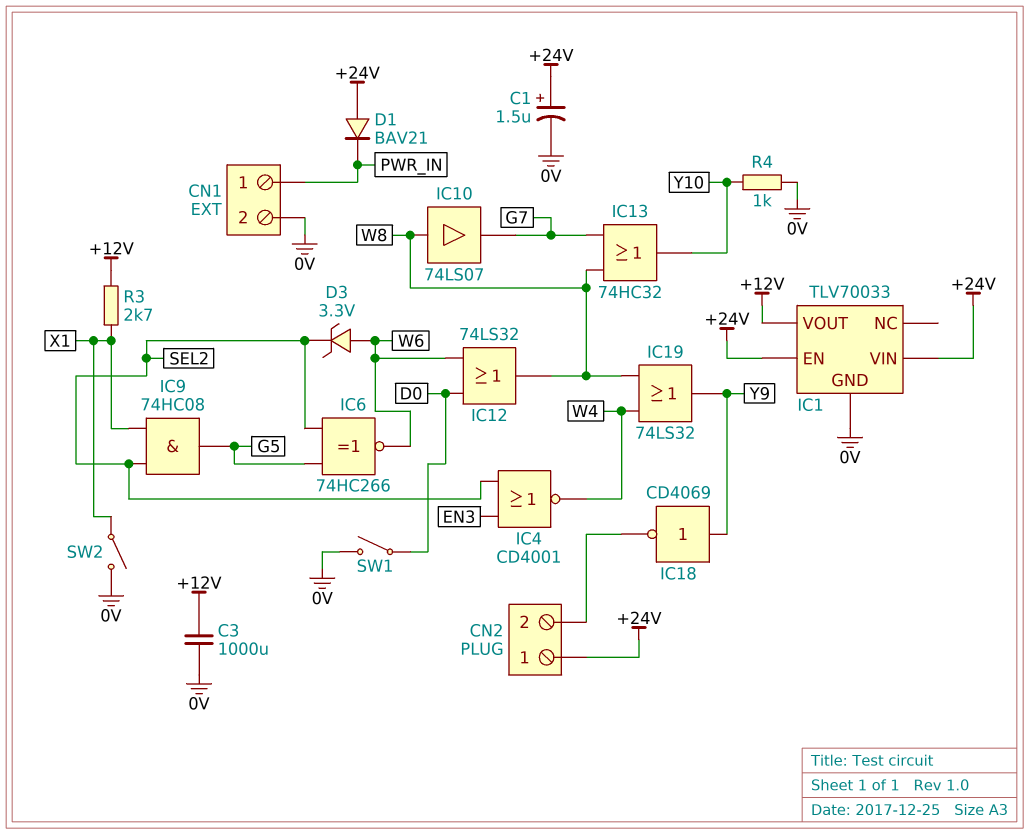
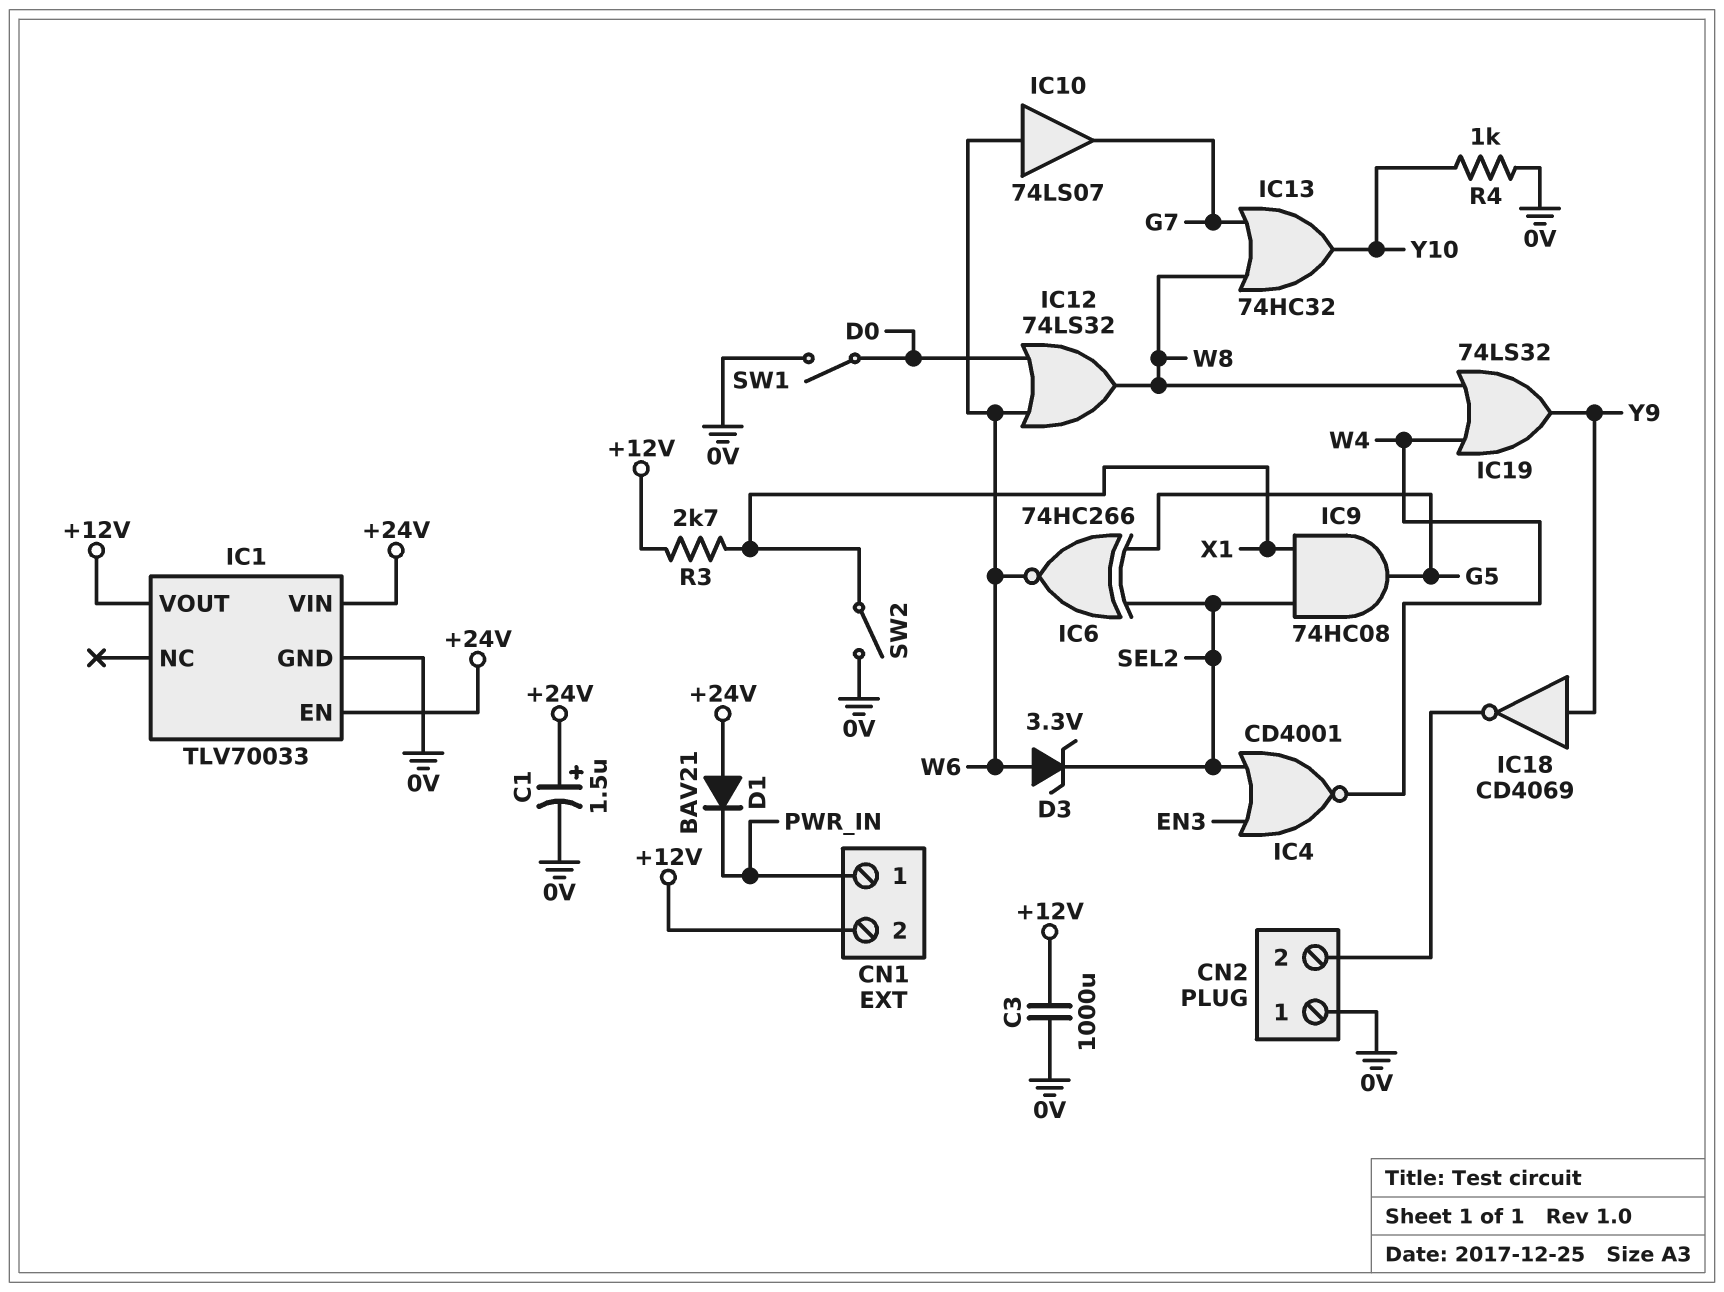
CN1 pin 2: 0V -> +12V
CN2 pin 1: +24V -> 0V
IC10: buffer 74LS07 (in W8, out G7) -> buffer 74LS07 (in W6, out G7)

